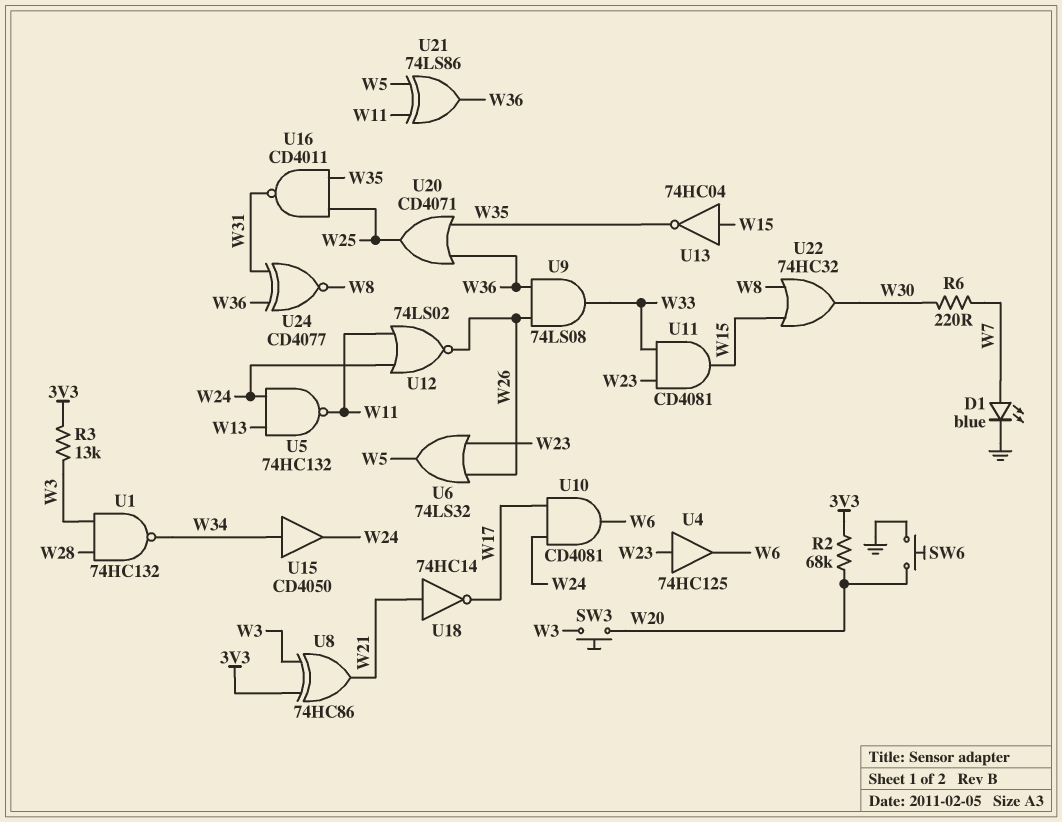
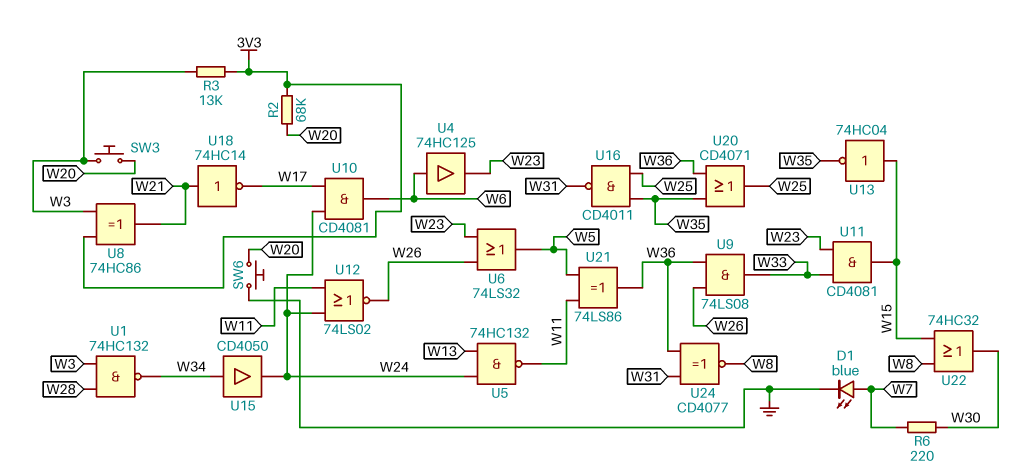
U4: buffer 74HC125 (in W23, out W6) -> buffer 74HC125 (in W6, out W23)

